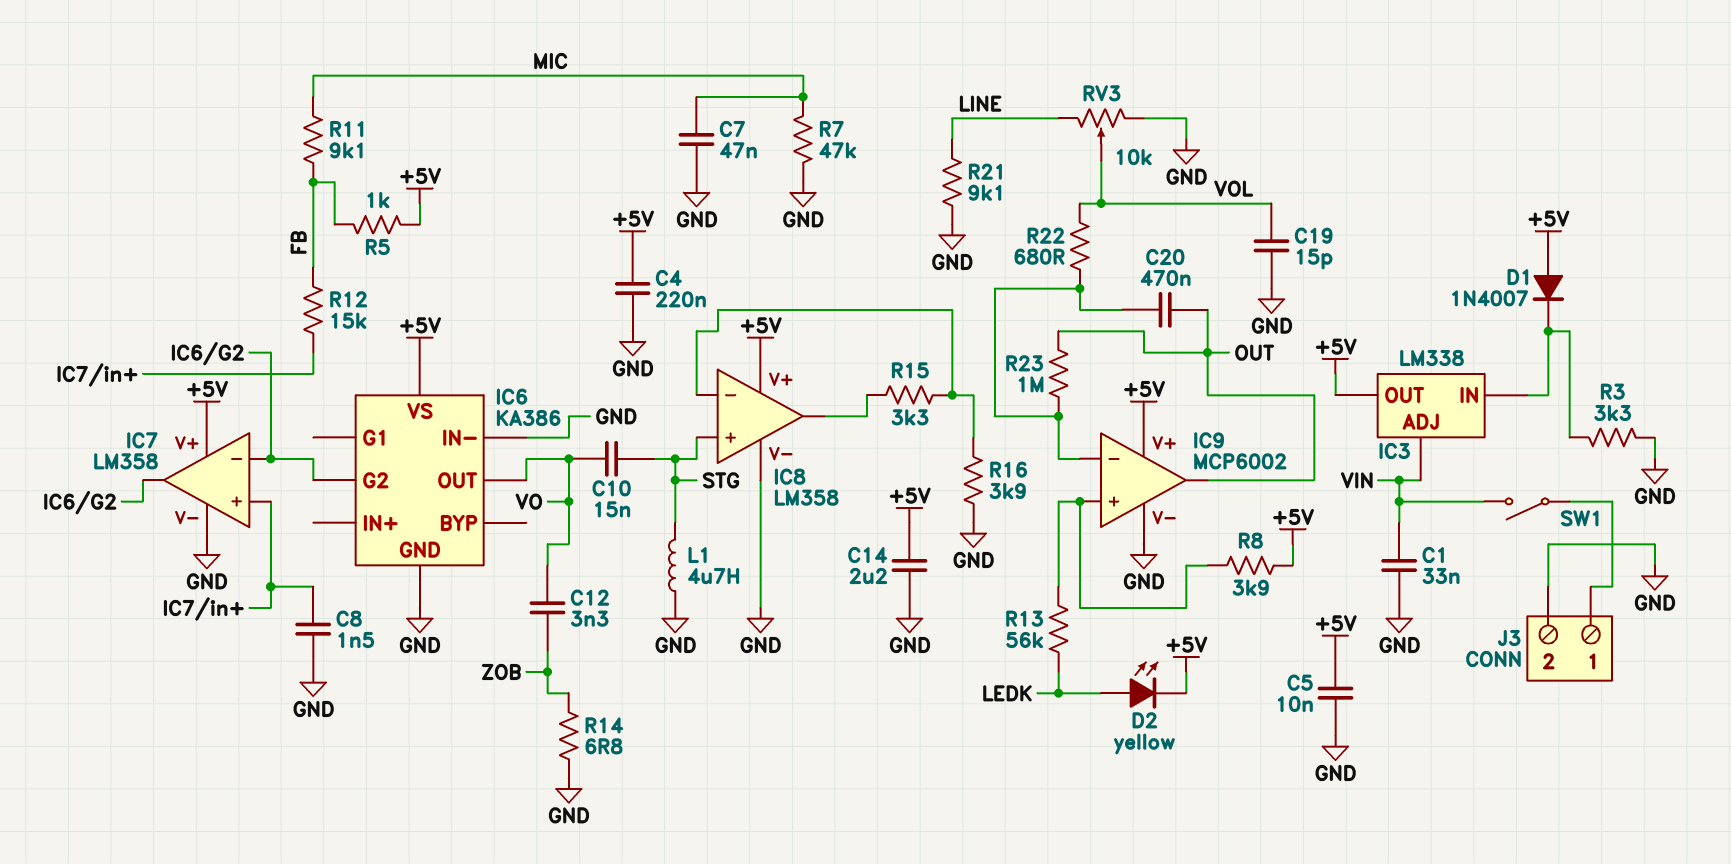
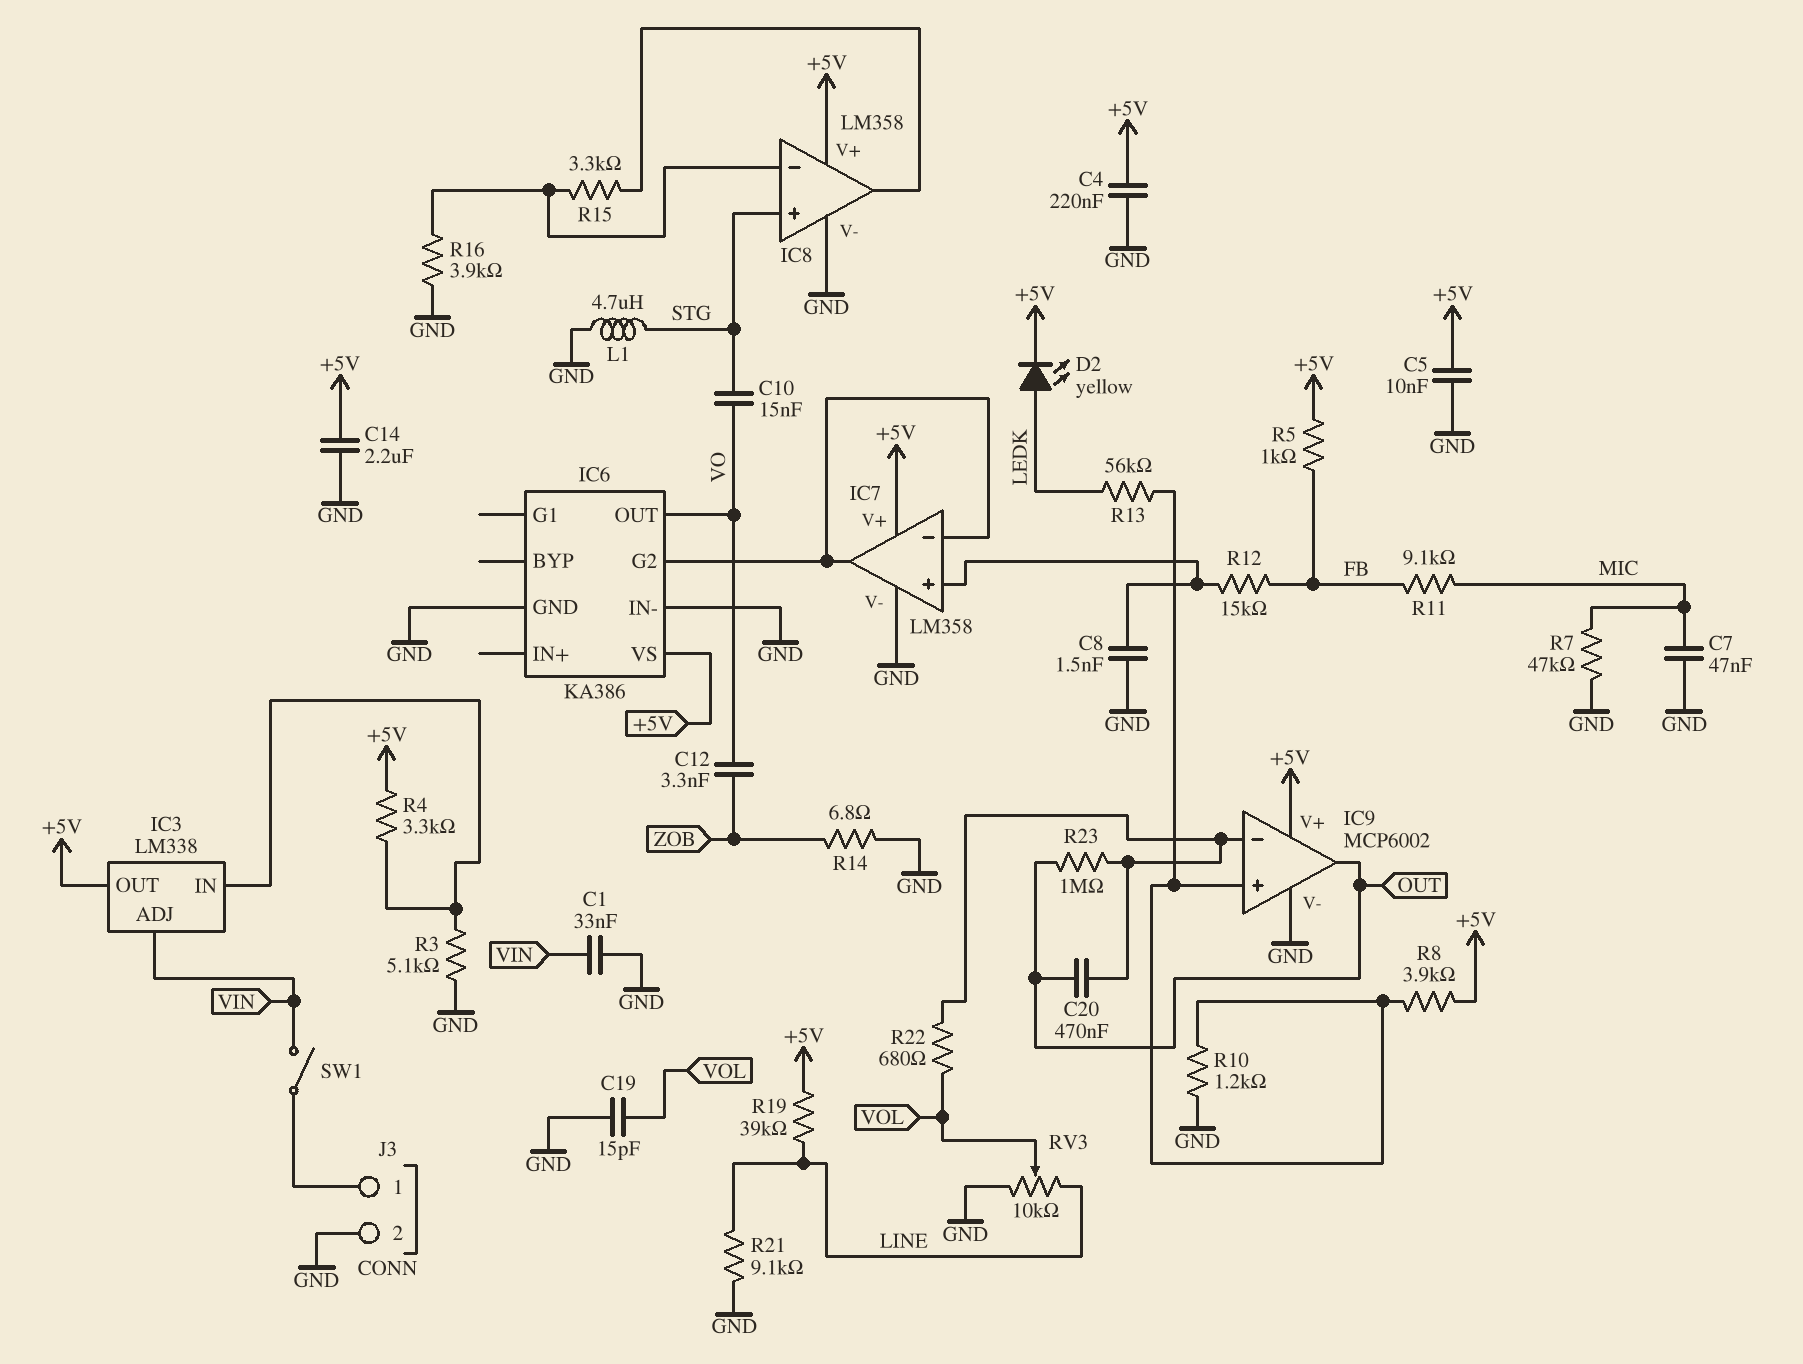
D1: diode 1N4007 (A +5V, K IC3/IN) -> none
R3: 3.3k (GND, IC3/IN) -> 5.1k (GND, IC3/IN)
R4: none -> 3.3k (+5V, IC3/IN)
R10: none -> 1.2k (GND, IC9/in+)
R19: none -> 39k (+5V, LINE)

